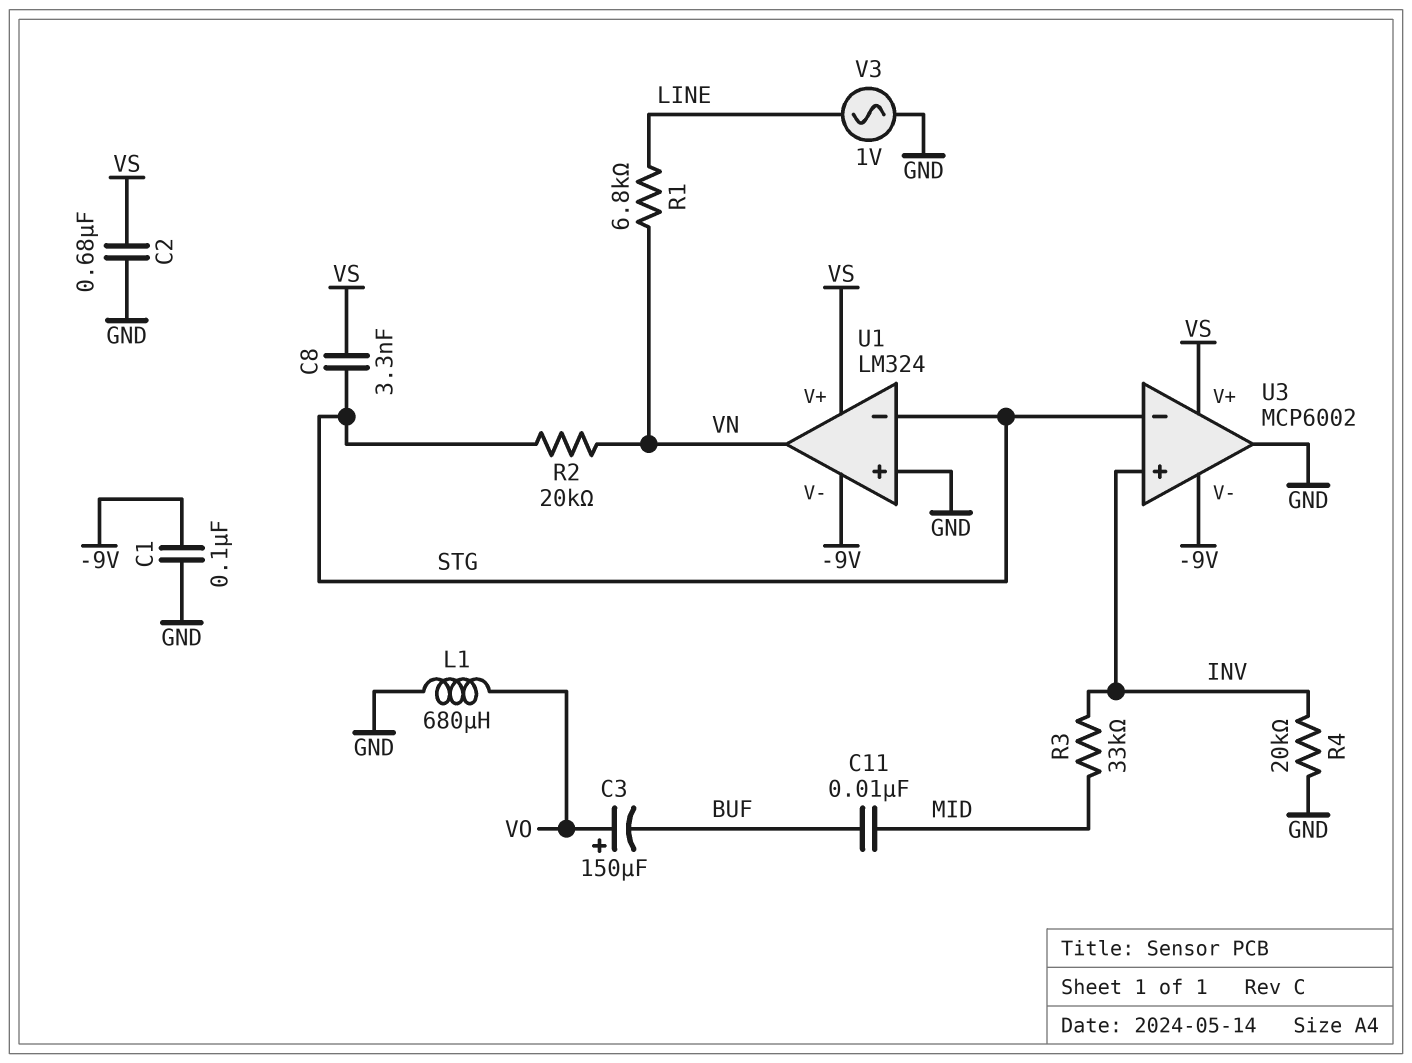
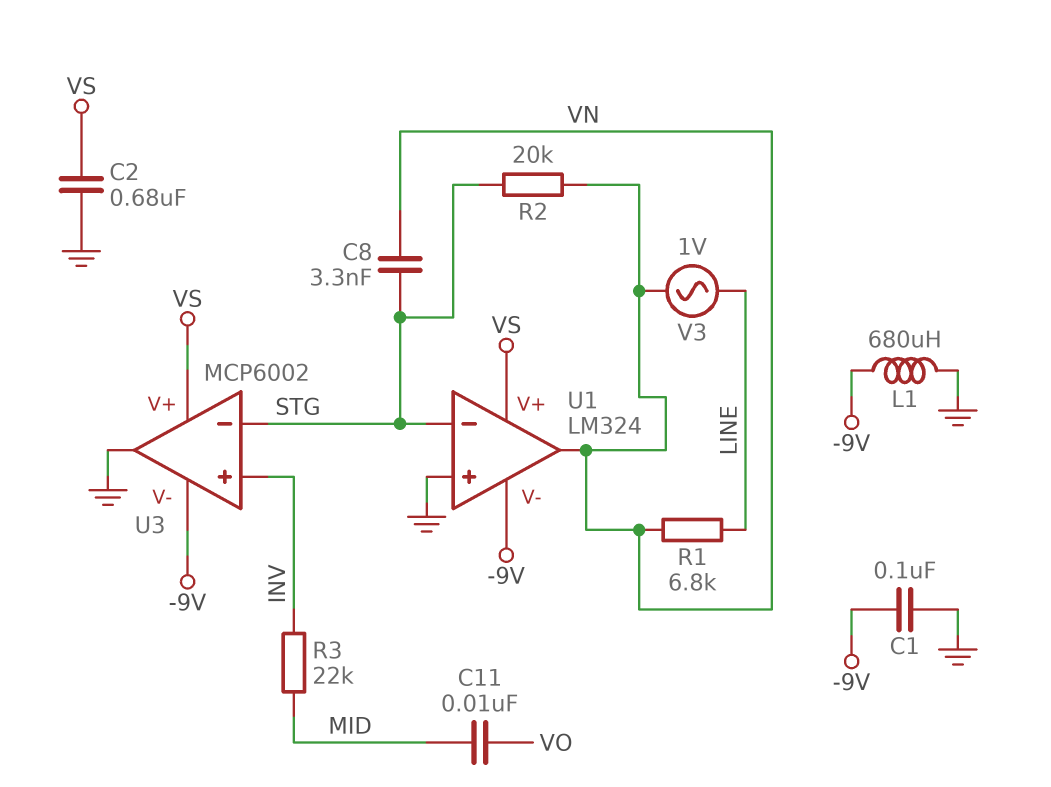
C3: 150uF (plus VO, minus BUF) -> none
C8: 3.3nF (STG, VS) -> 3.3nF (STG, VN)
C11: 10nF (BUF, MID) -> 10nF (MID, VO)
L1: 680uH (GND, VO) -> 680uH (-9V, GND)
R3: 33k (INV, MID) -> 22k (INV, MID)
R4: 20k (GND, INV) -> none
V3: AC 1V (GND, LINE) -> AC 1V (LINE, VN)

